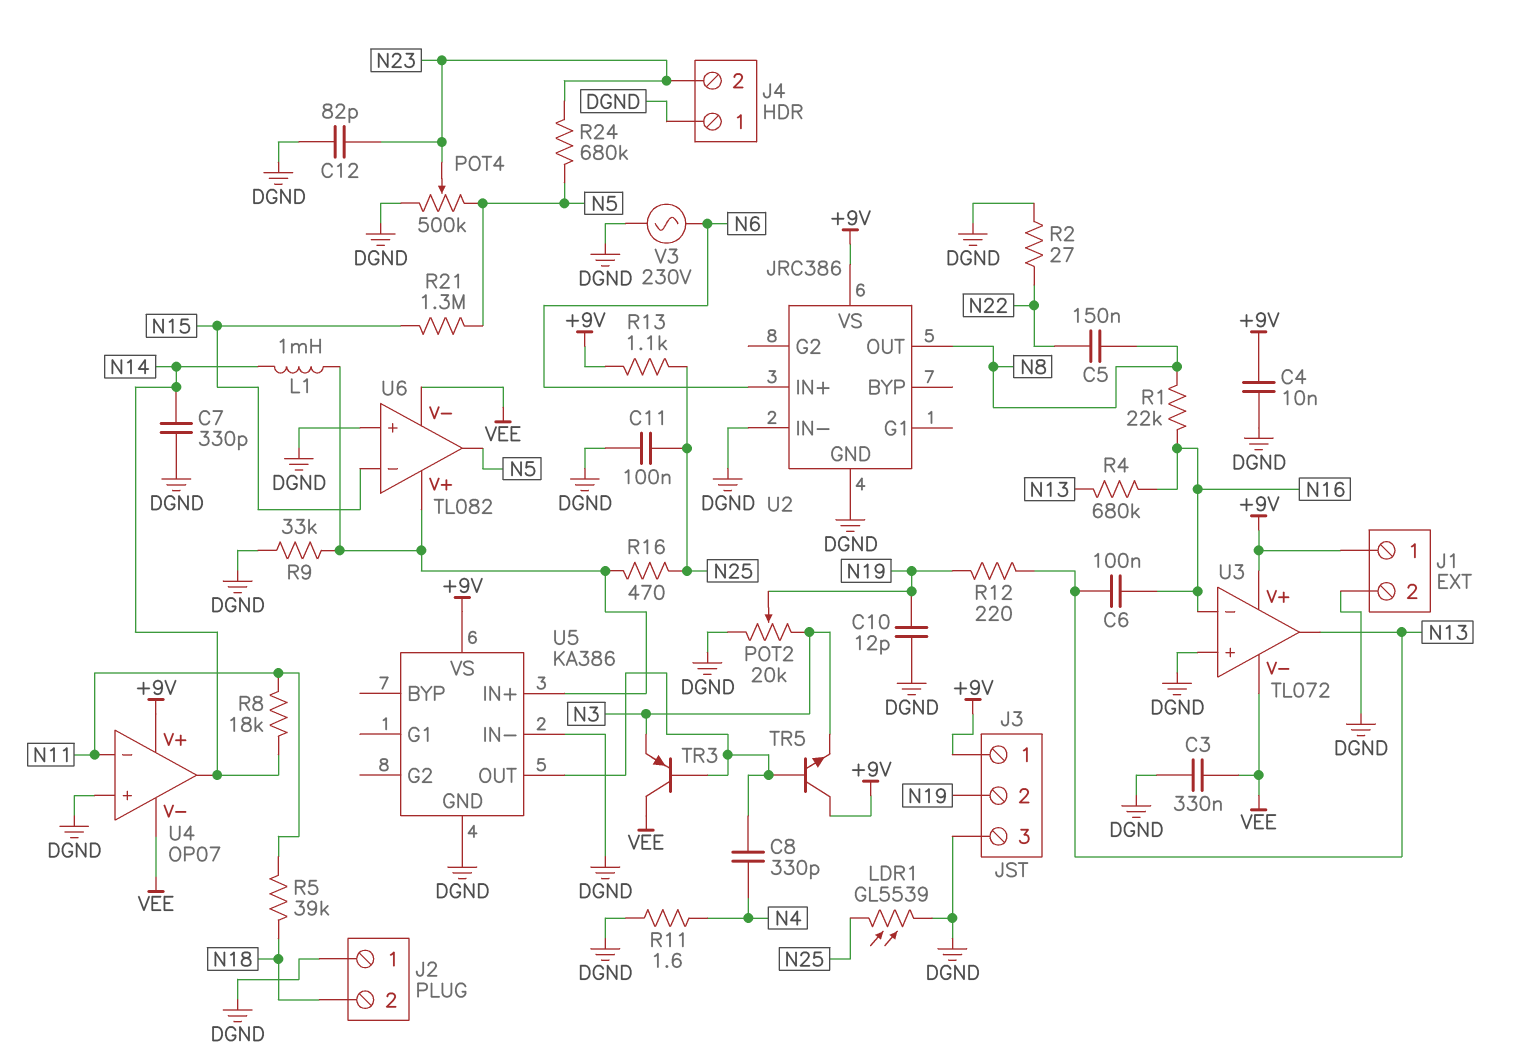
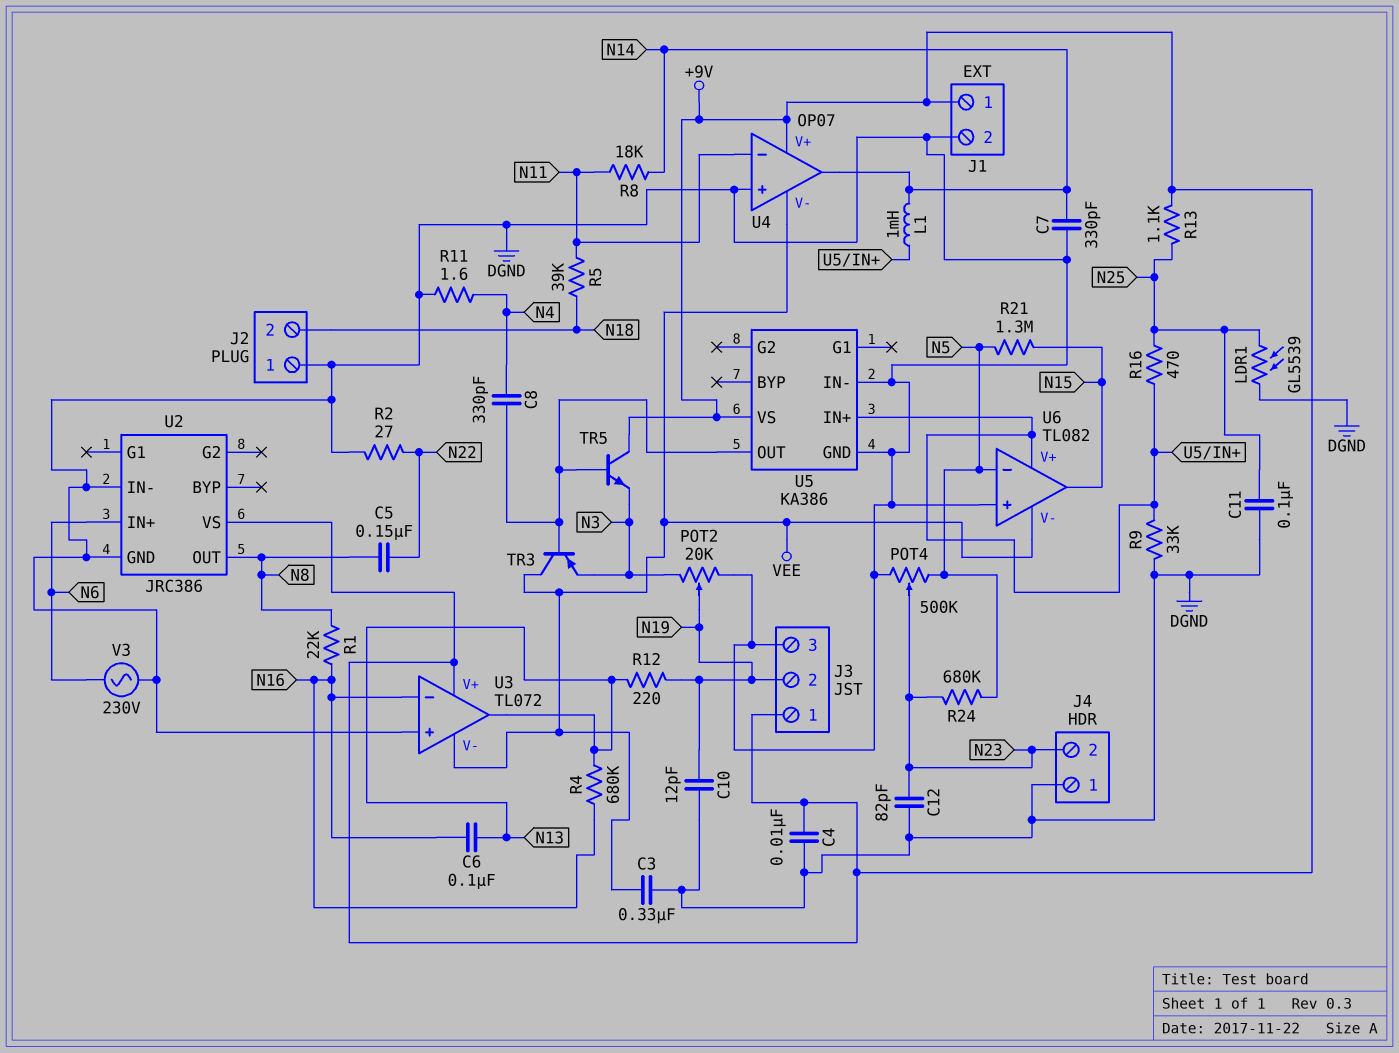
U6 pin in-: N15 -> N5
U6 pin out: N5 -> N15

